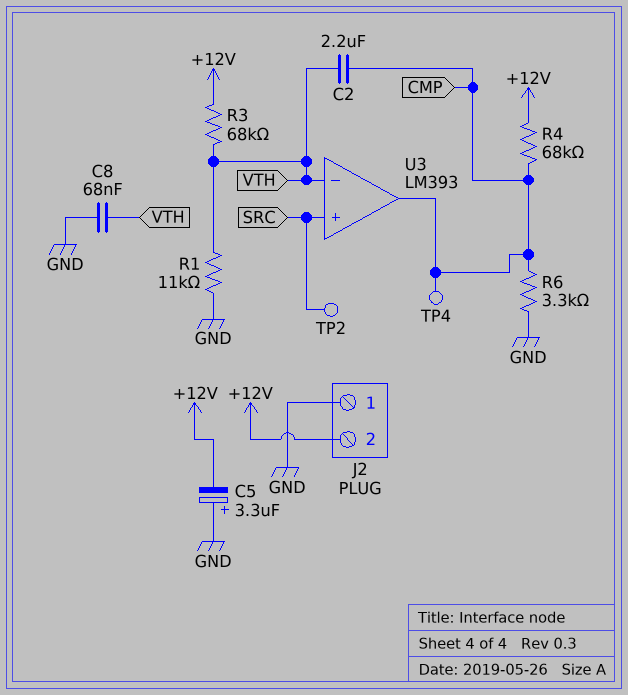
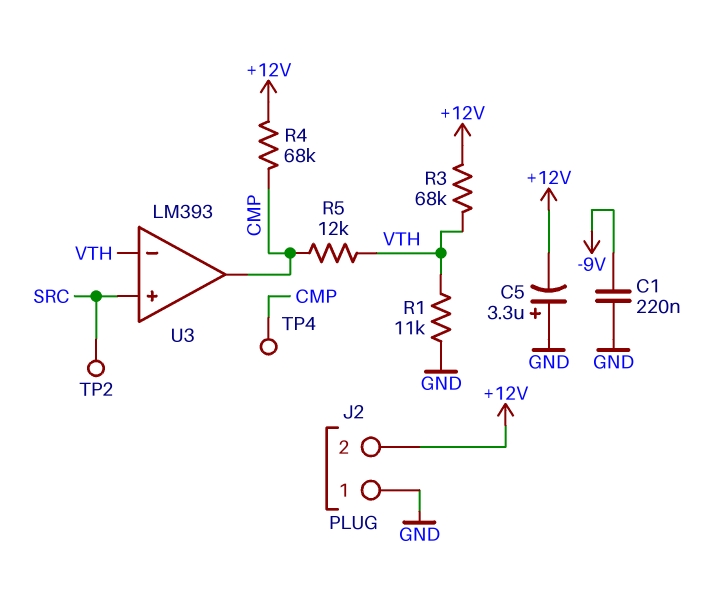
C1: none -> 220nF (-9V, GND)
C2: 2.2uF (CMP, VTH) -> none
C8: 68nF (GND, VTH) -> none
R5: none -> 12k (CMP, VTH)
R6: 3.3k (CMP, GND) -> none

